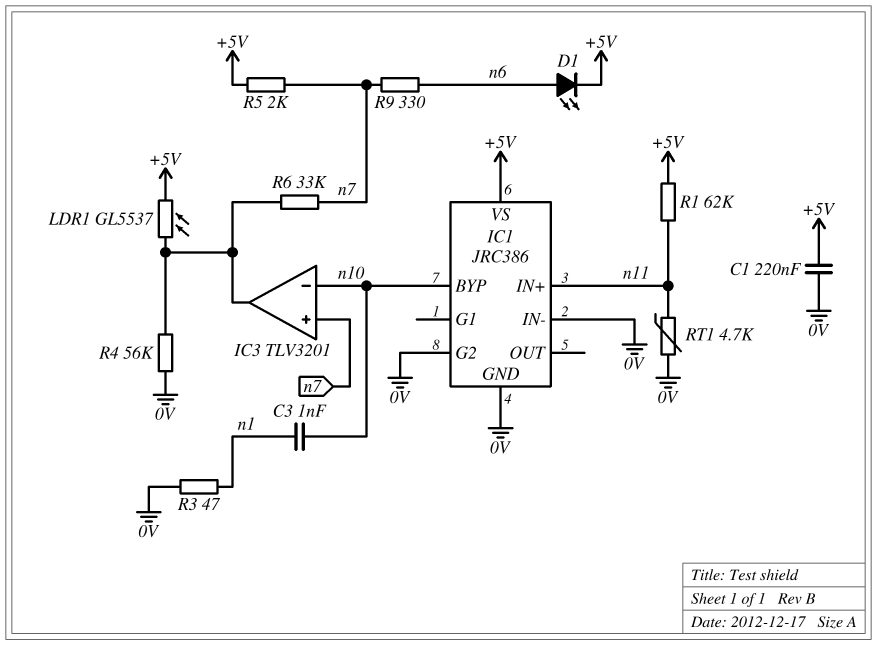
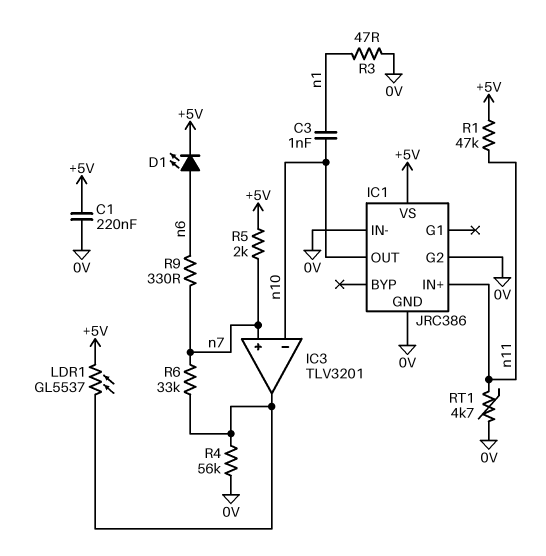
IC1 pin BYP: n10 -> none
IC1 pin OUT: none -> n10
R1: 62k (+5V, n11) -> 47k (+5V, n11)

